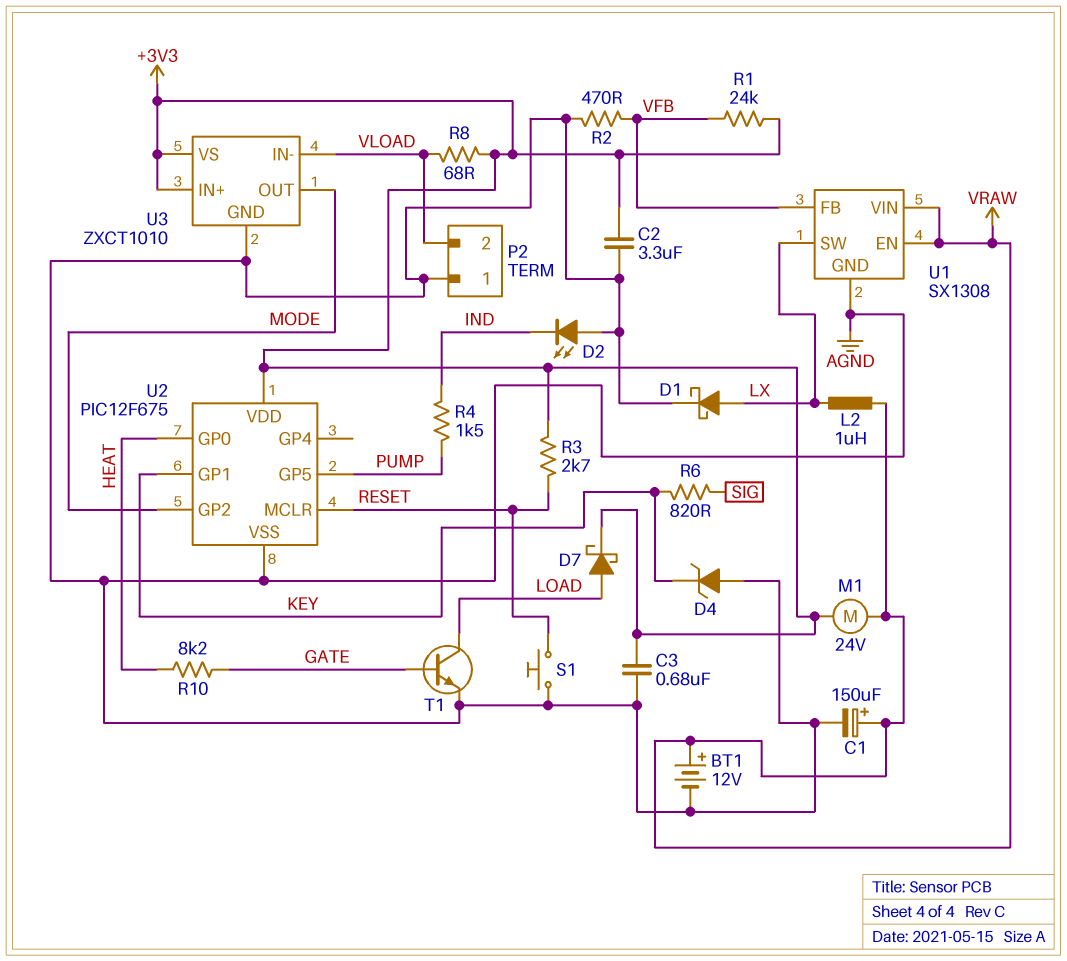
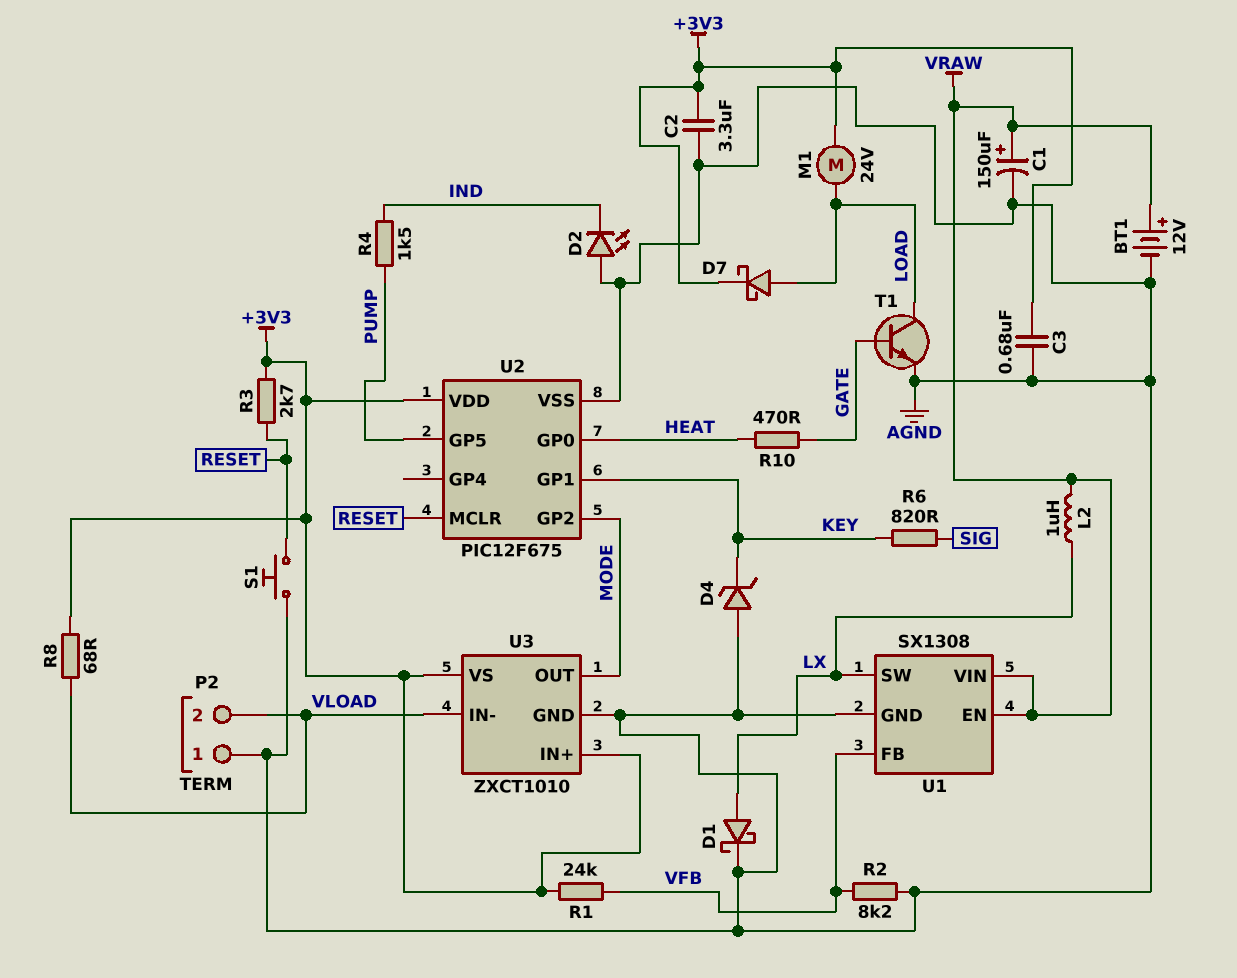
M1: motor 24V (+3V3, VRAW) -> motor 24V (+3V3, LOAD)
R2: 470 (AGND, VFB) -> 8.2k (AGND, VFB)
R10: 8.2k (GATE, HEAT) -> 470 (GATE, HEAT)

